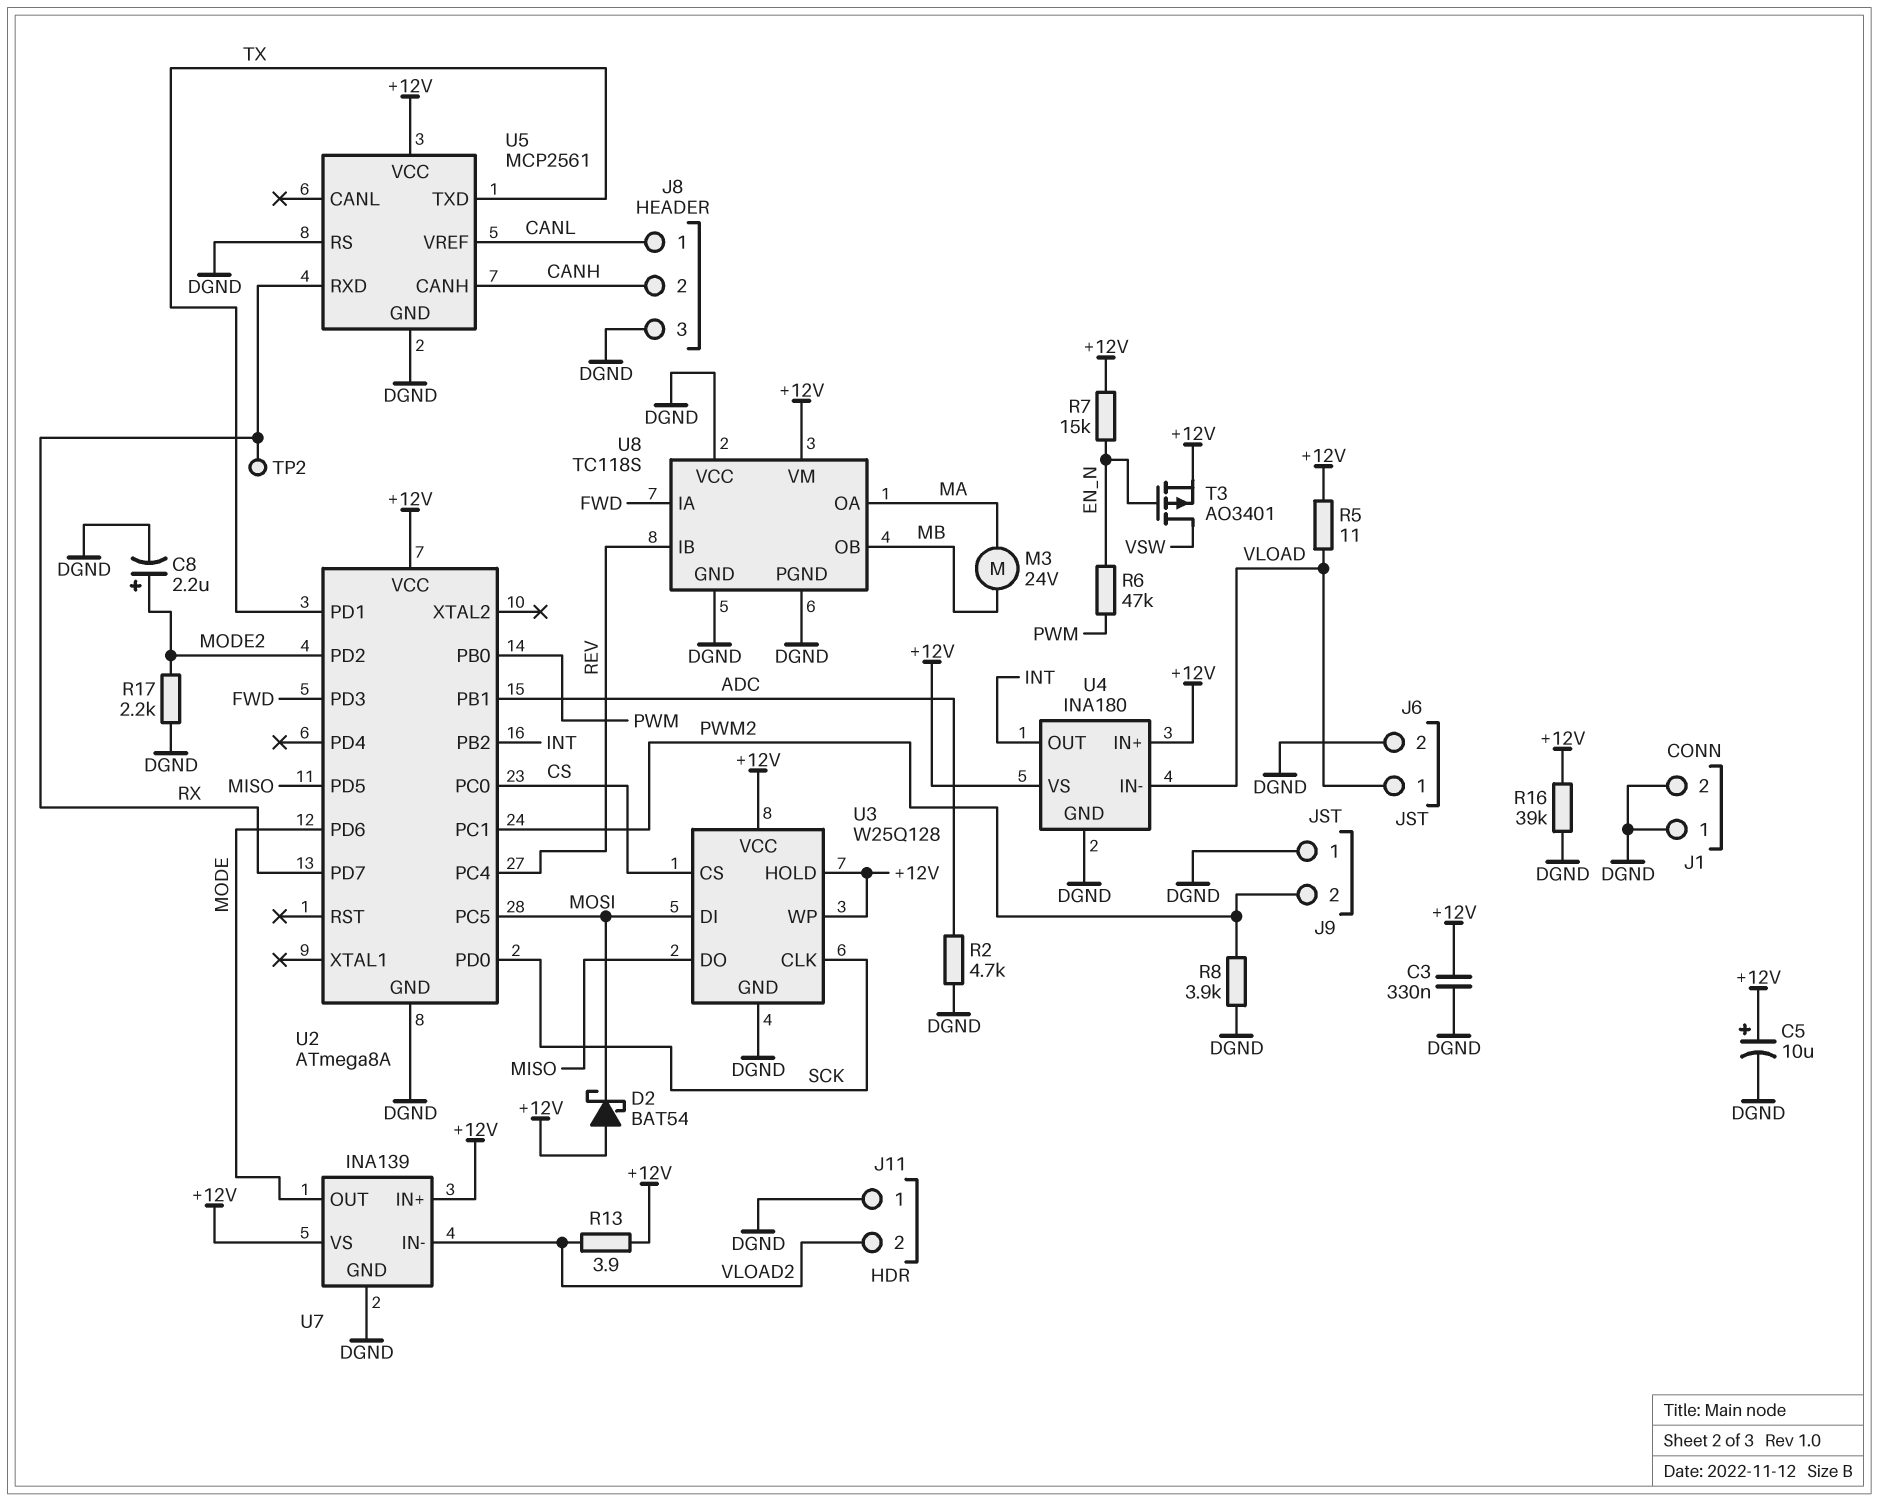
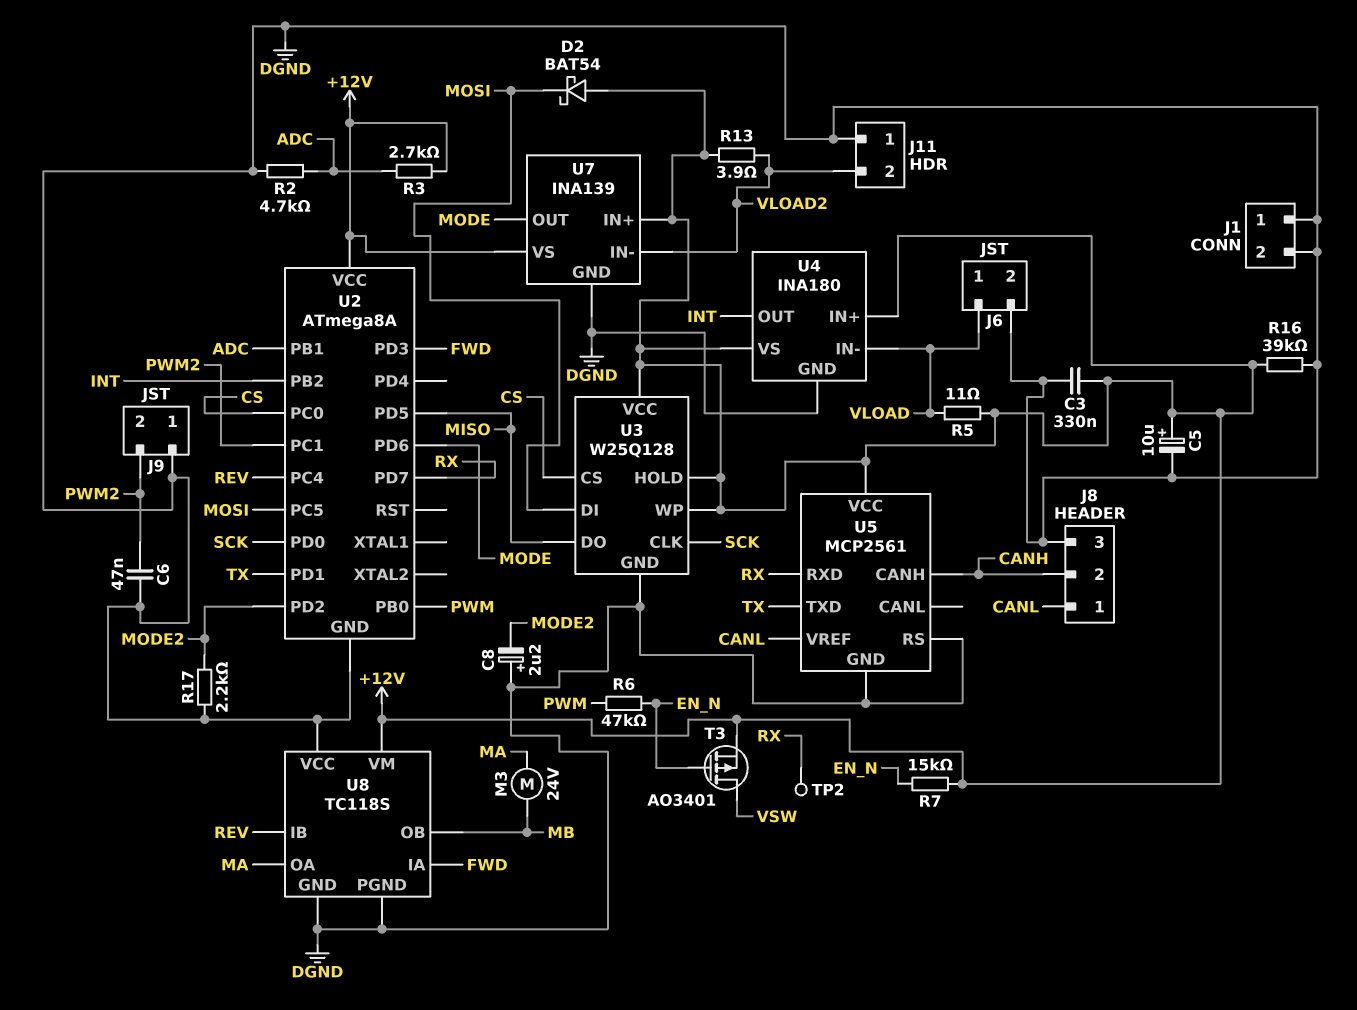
C6: none -> 47nF (DGND, PWM2)
C8: 2.2uF (plus MODE2, minus DGND) -> 2.2uF (plus DGND, minus MODE2)
R3: none -> 2.7k (+12V, ADC)
R8: 3.9k (DGND, PWM2) -> none

